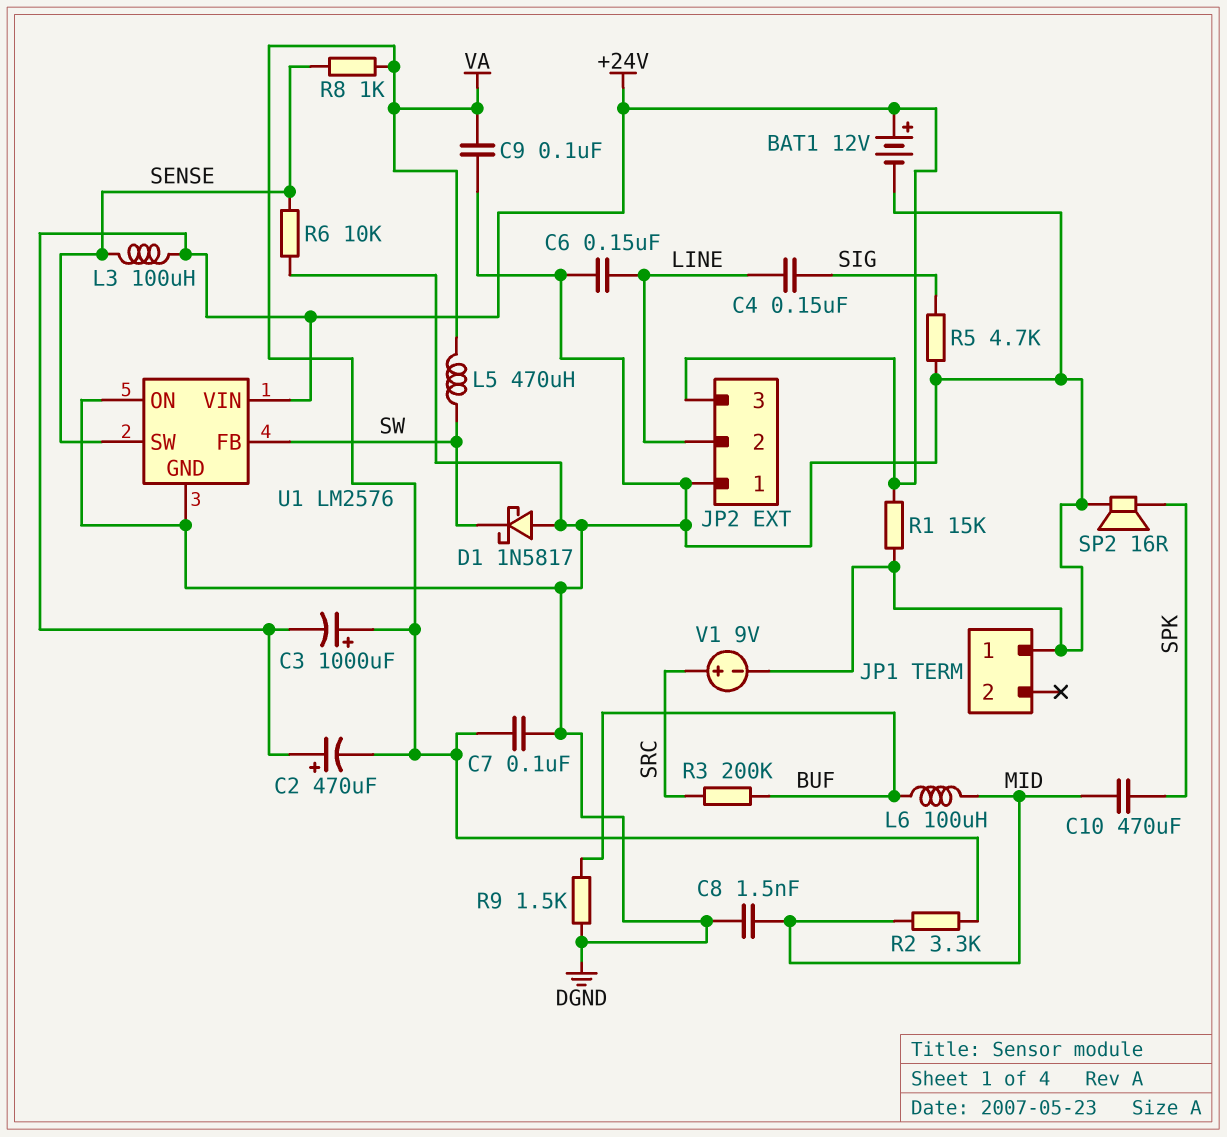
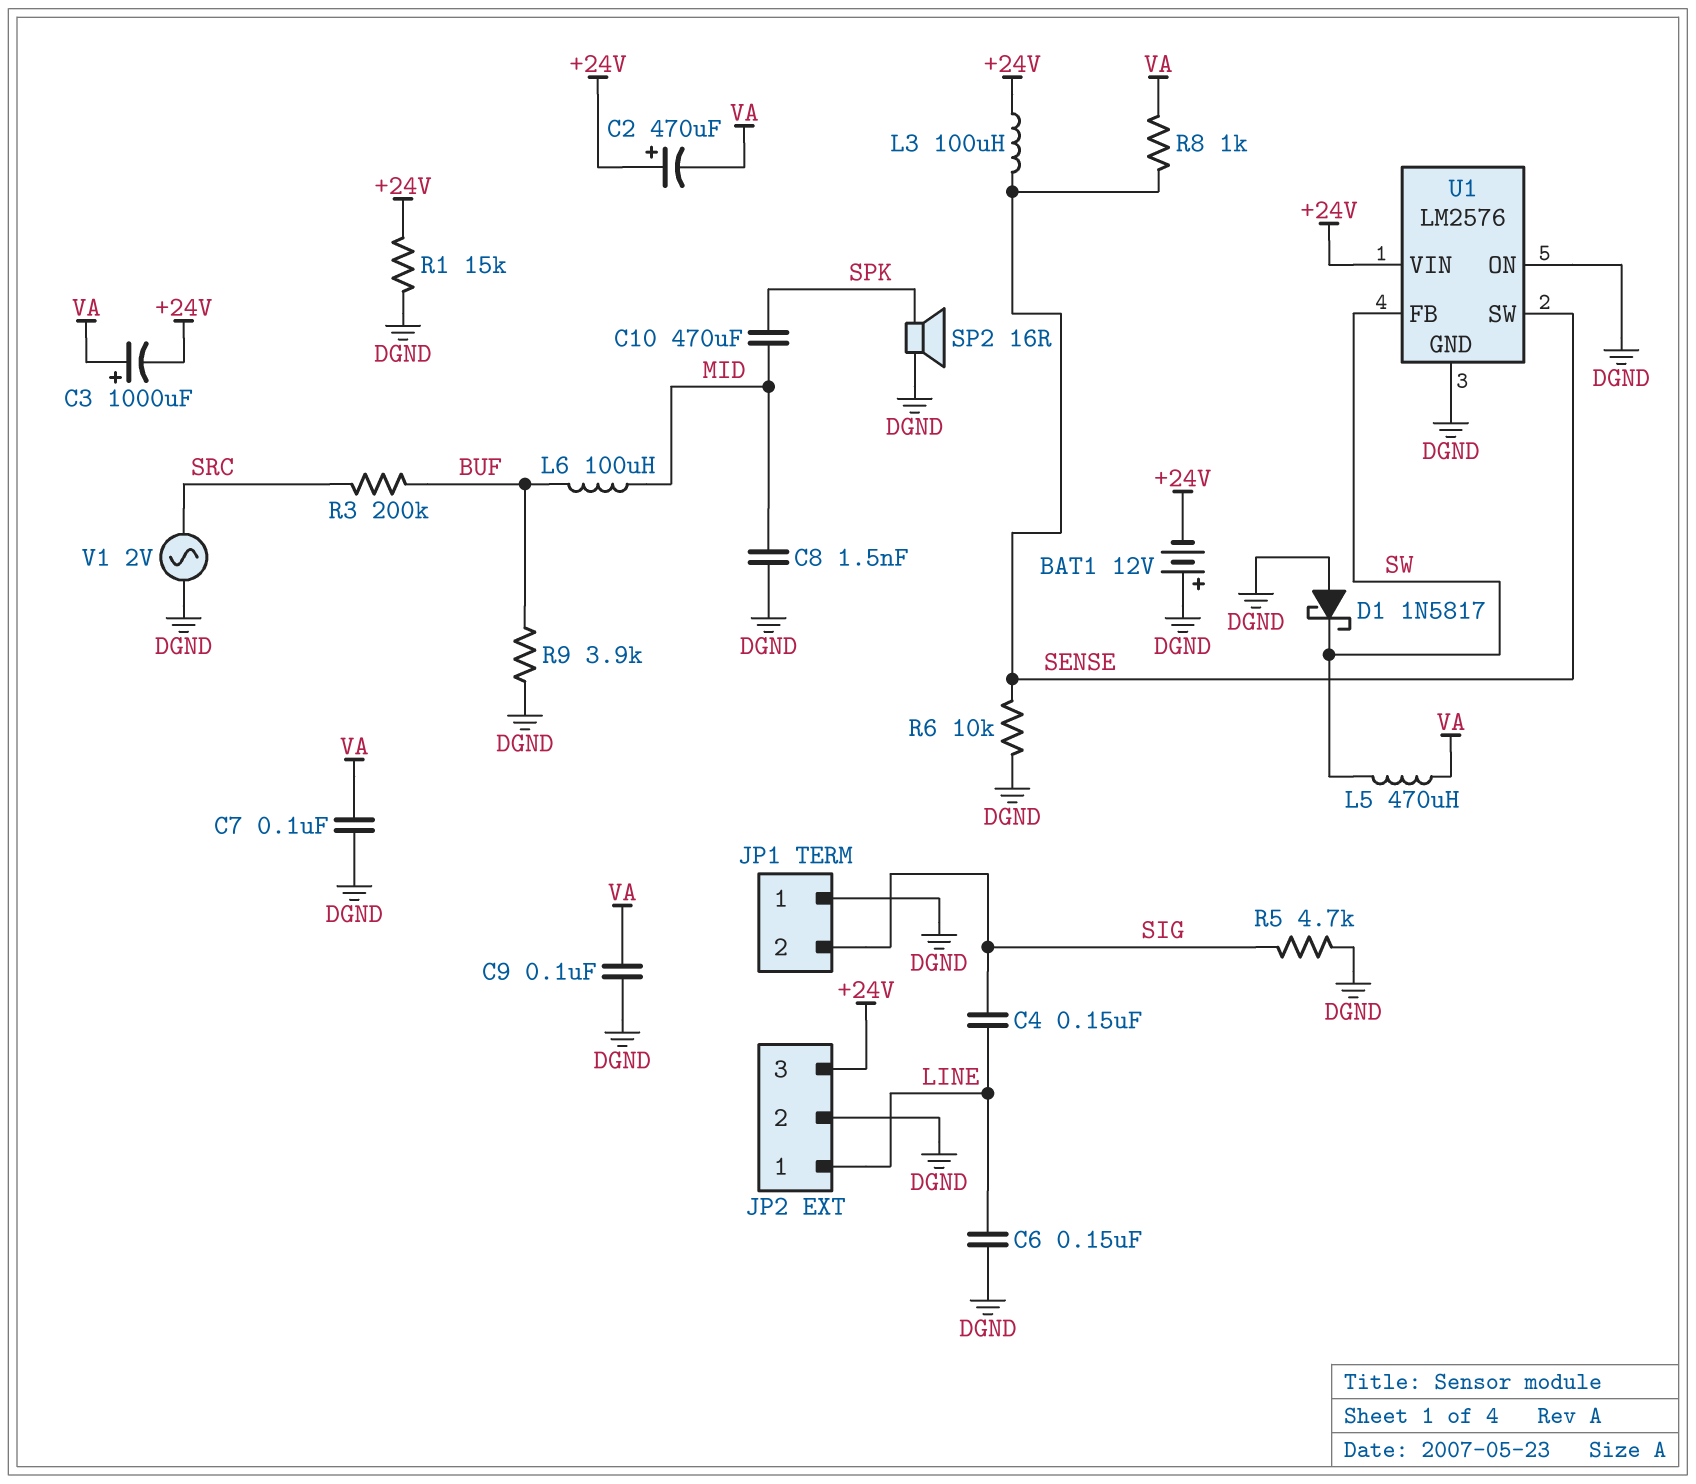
BAT1: 12V (plus +24V, minus DGND) -> 12V (plus DGND, minus +24V)
JP1 pin 2: none -> SIG
JP2 pin 1: DGND -> LINE
JP2 pin 2: LINE -> DGND
R2: 3.3k (MID, VA) -> none
R9: 1.5k (BUF, DGND) -> 3.9k (BUF, DGND)
V1: 9V (plus SRC, minus DGND) -> AC 2V (DGND, SRC)

